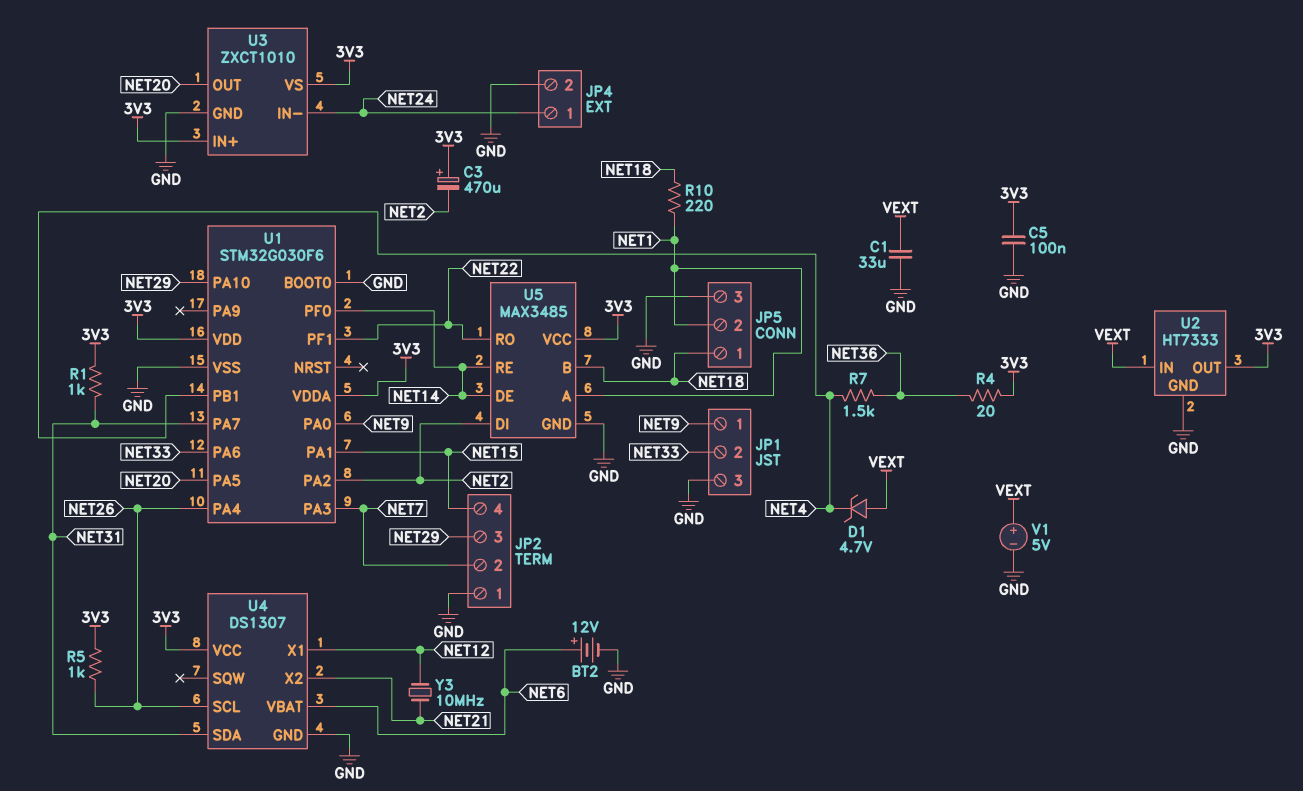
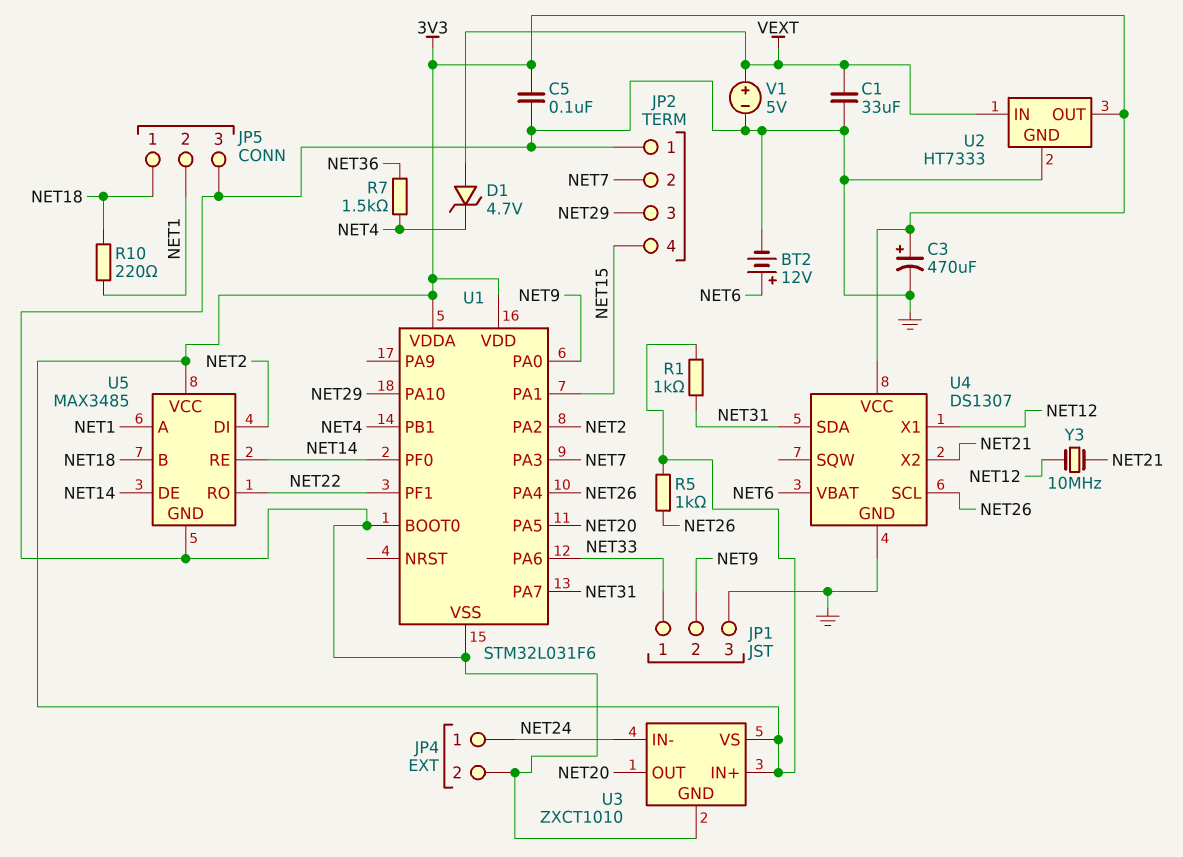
C3: 470uF (plus 3V3, minus NET2) -> 470uF (plus 3V3, minus GND)
JP1 pin 1: NET9 -> NET33
JP1 pin 2: NET33 -> NET9
R4: 20 (3V3, NET36) -> none
U1: STM32G030F6 -> STM32L031F6

